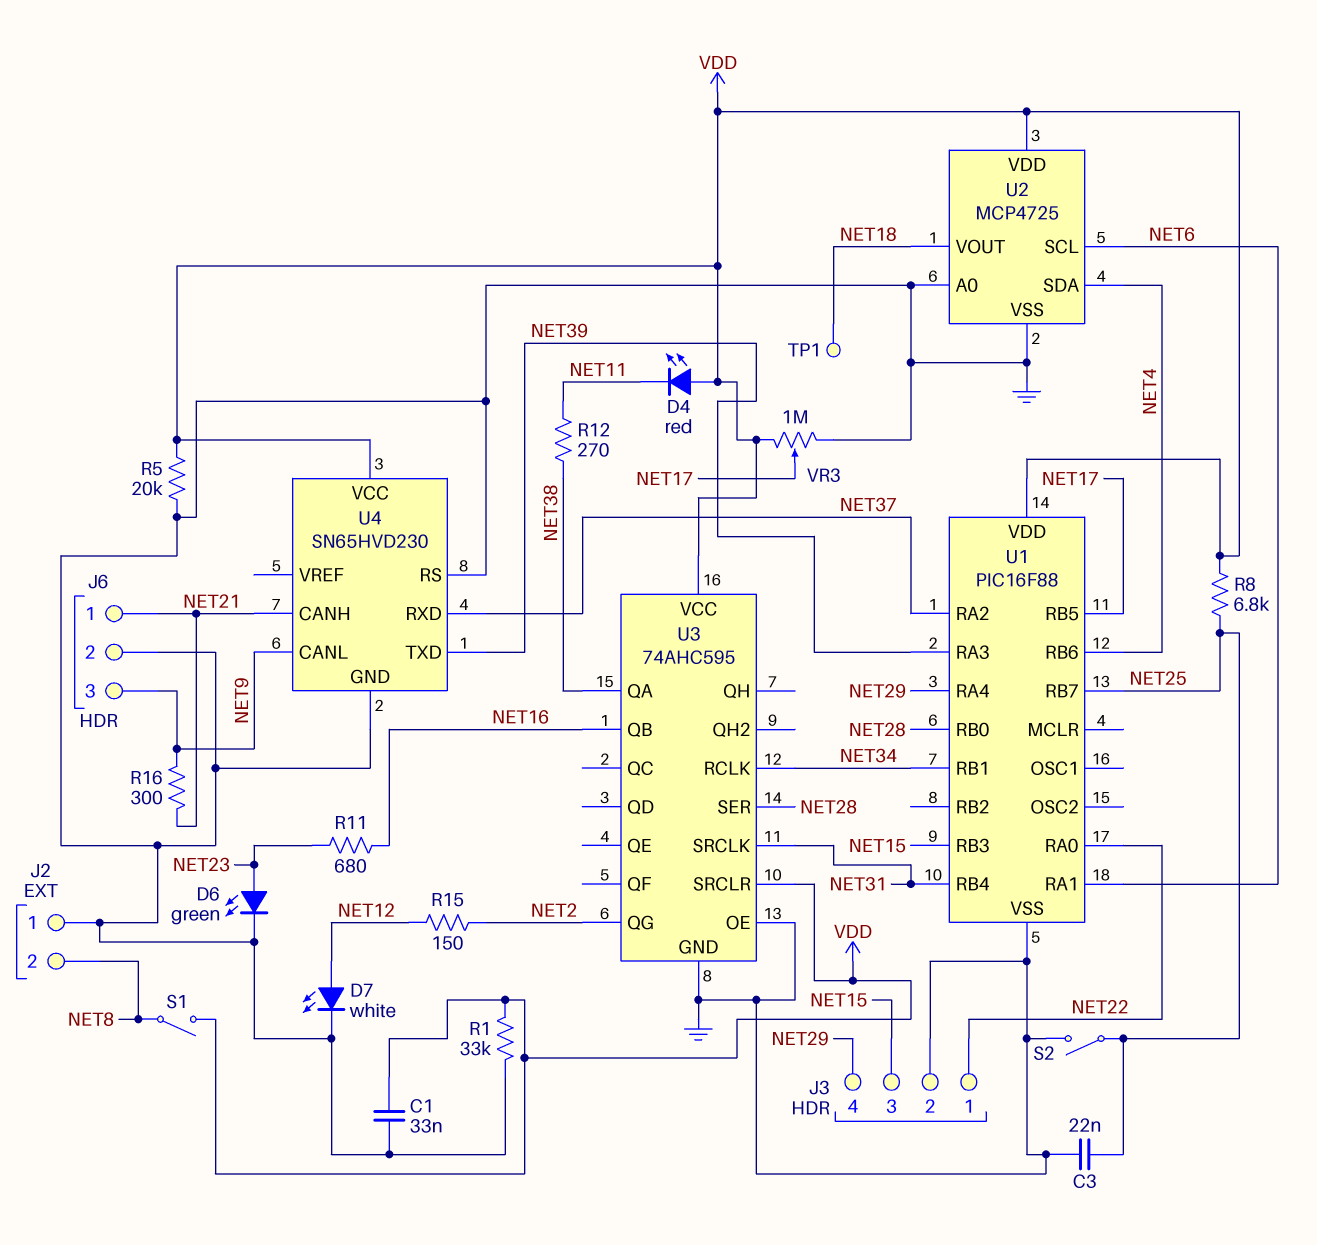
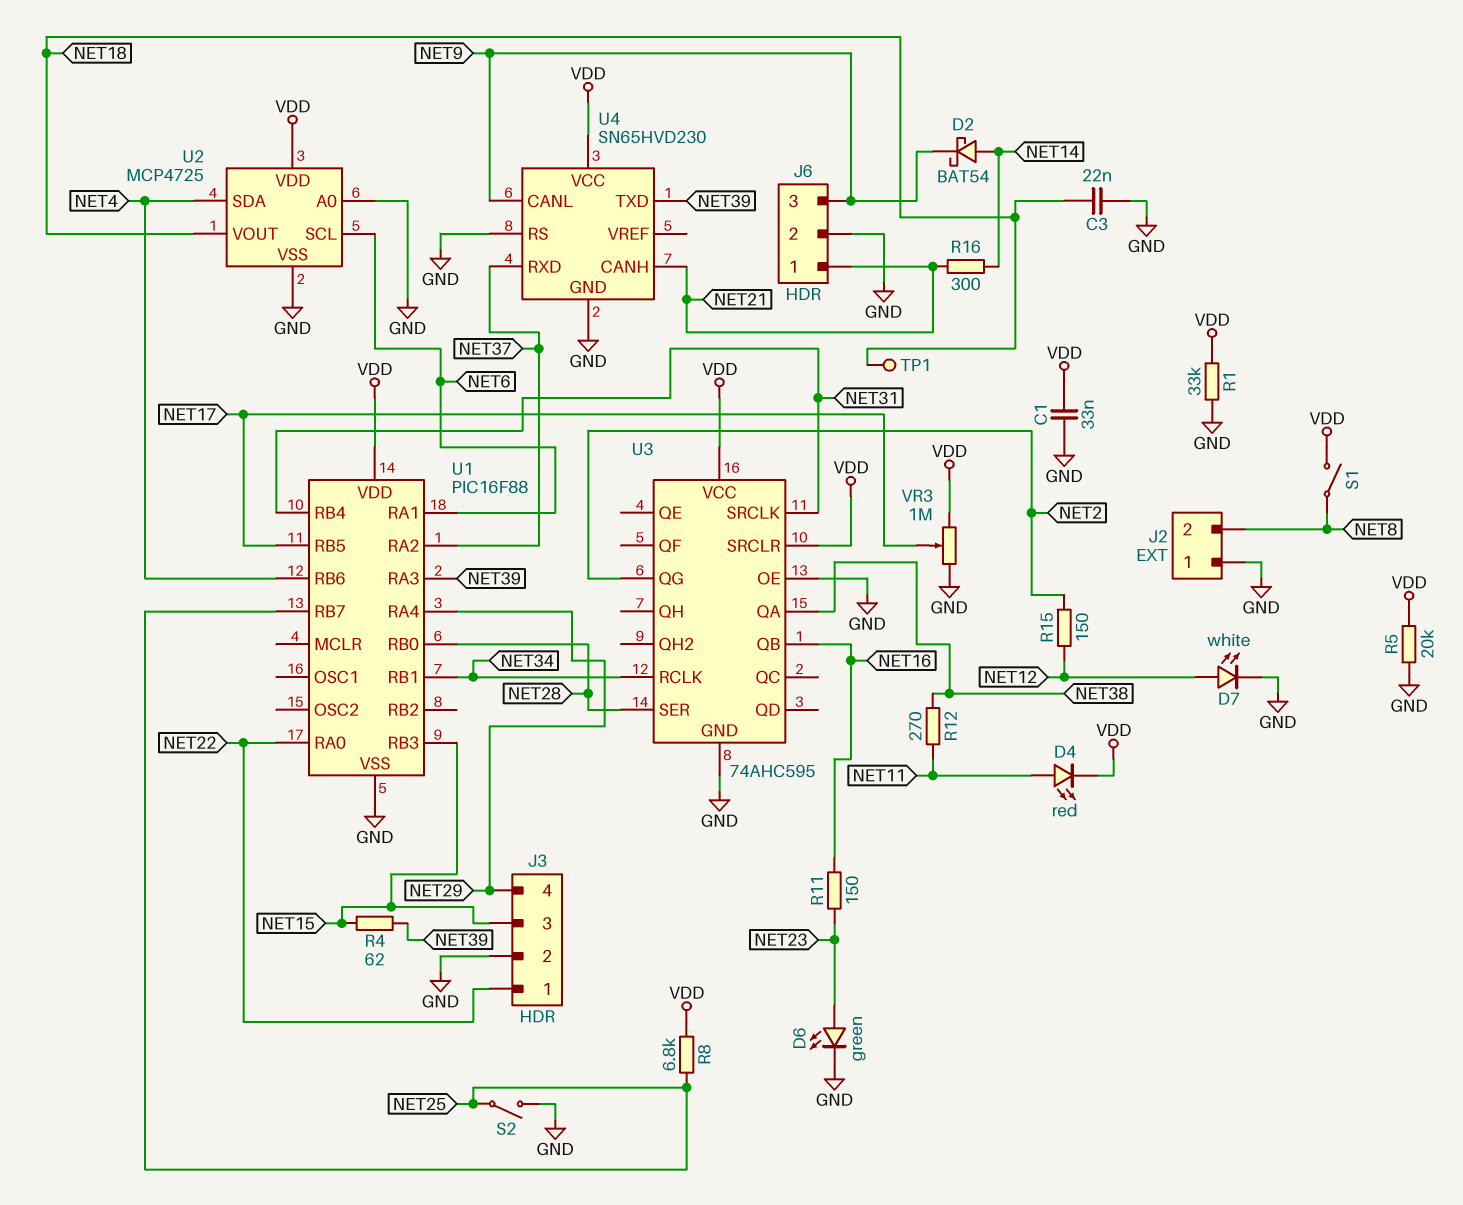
C3: 22nF (GND, NET25) -> 22nF (GND, NET18)
D2: none -> schottky BAT54 (A NET14, K NET9)
D4: LED red (A VDD, K NET11) -> LED red (A NET11, K VDD)
R4: none -> 62 (NET15, NET39)
R11: 680 (NET16, NET23) -> 150 (NET16, NET23)
R16: 300 (NET9, NET21) -> 300 (NET14, NET21)

